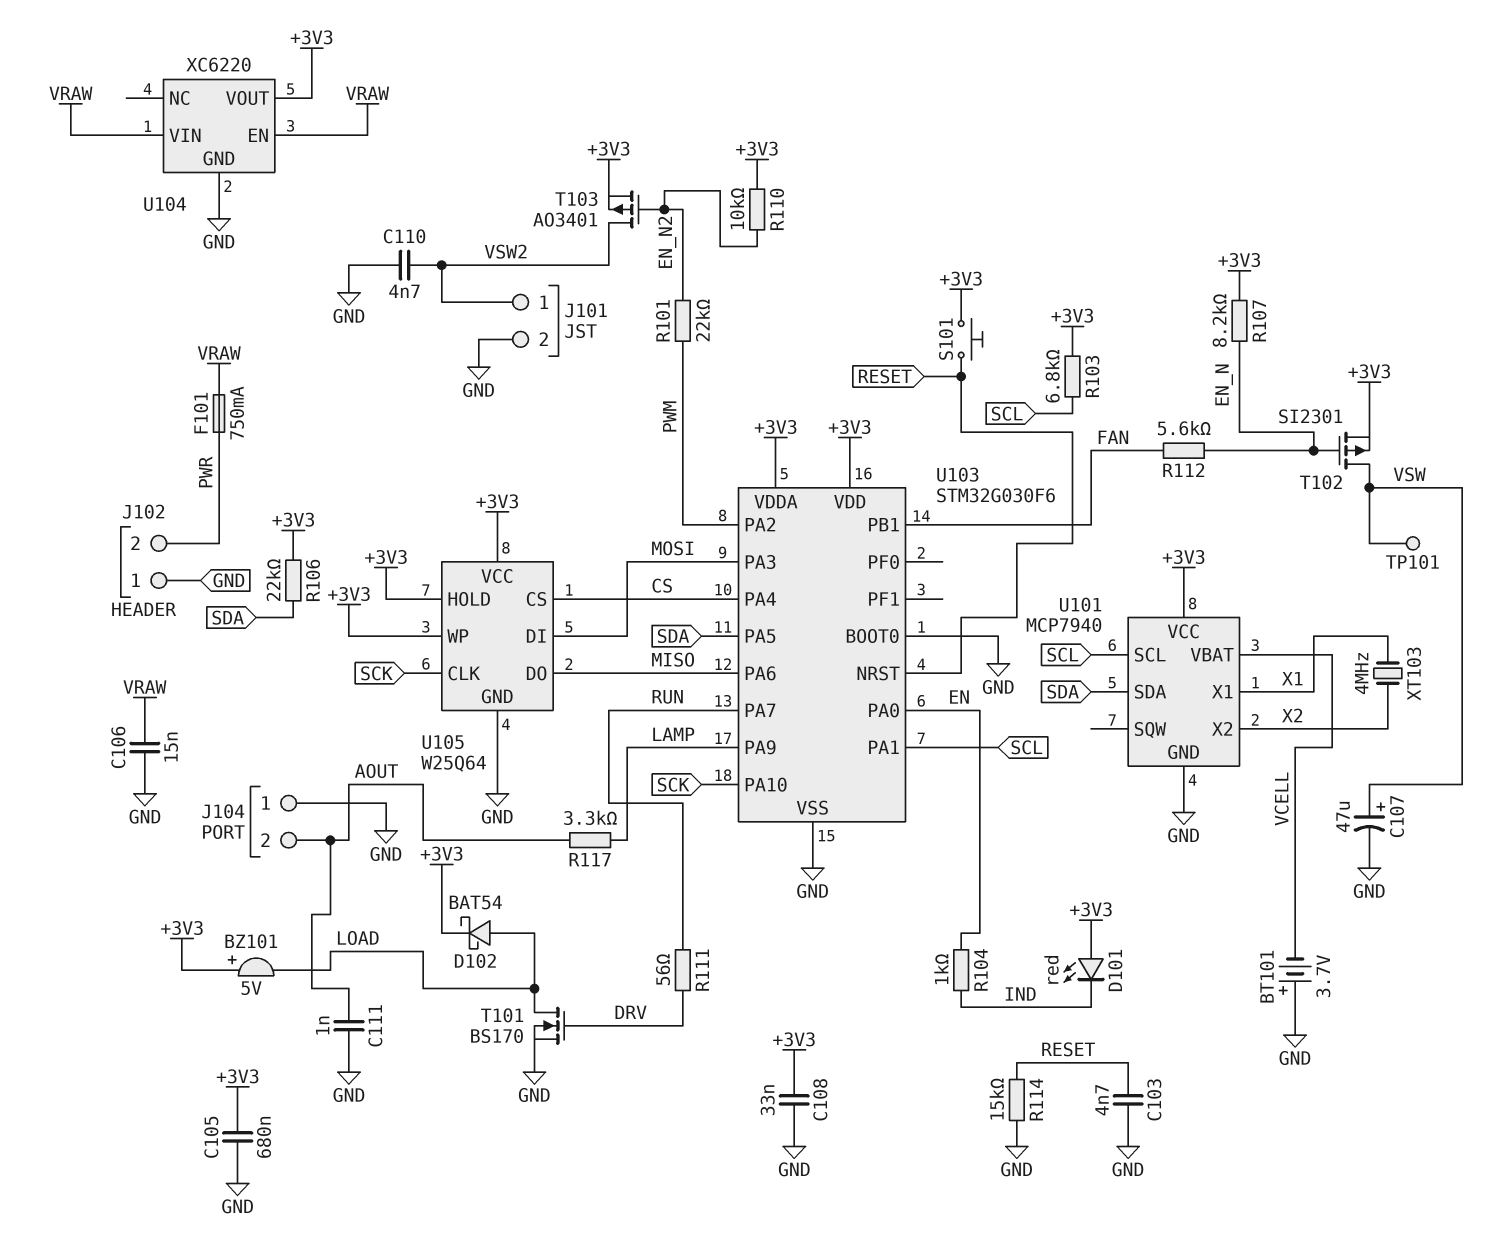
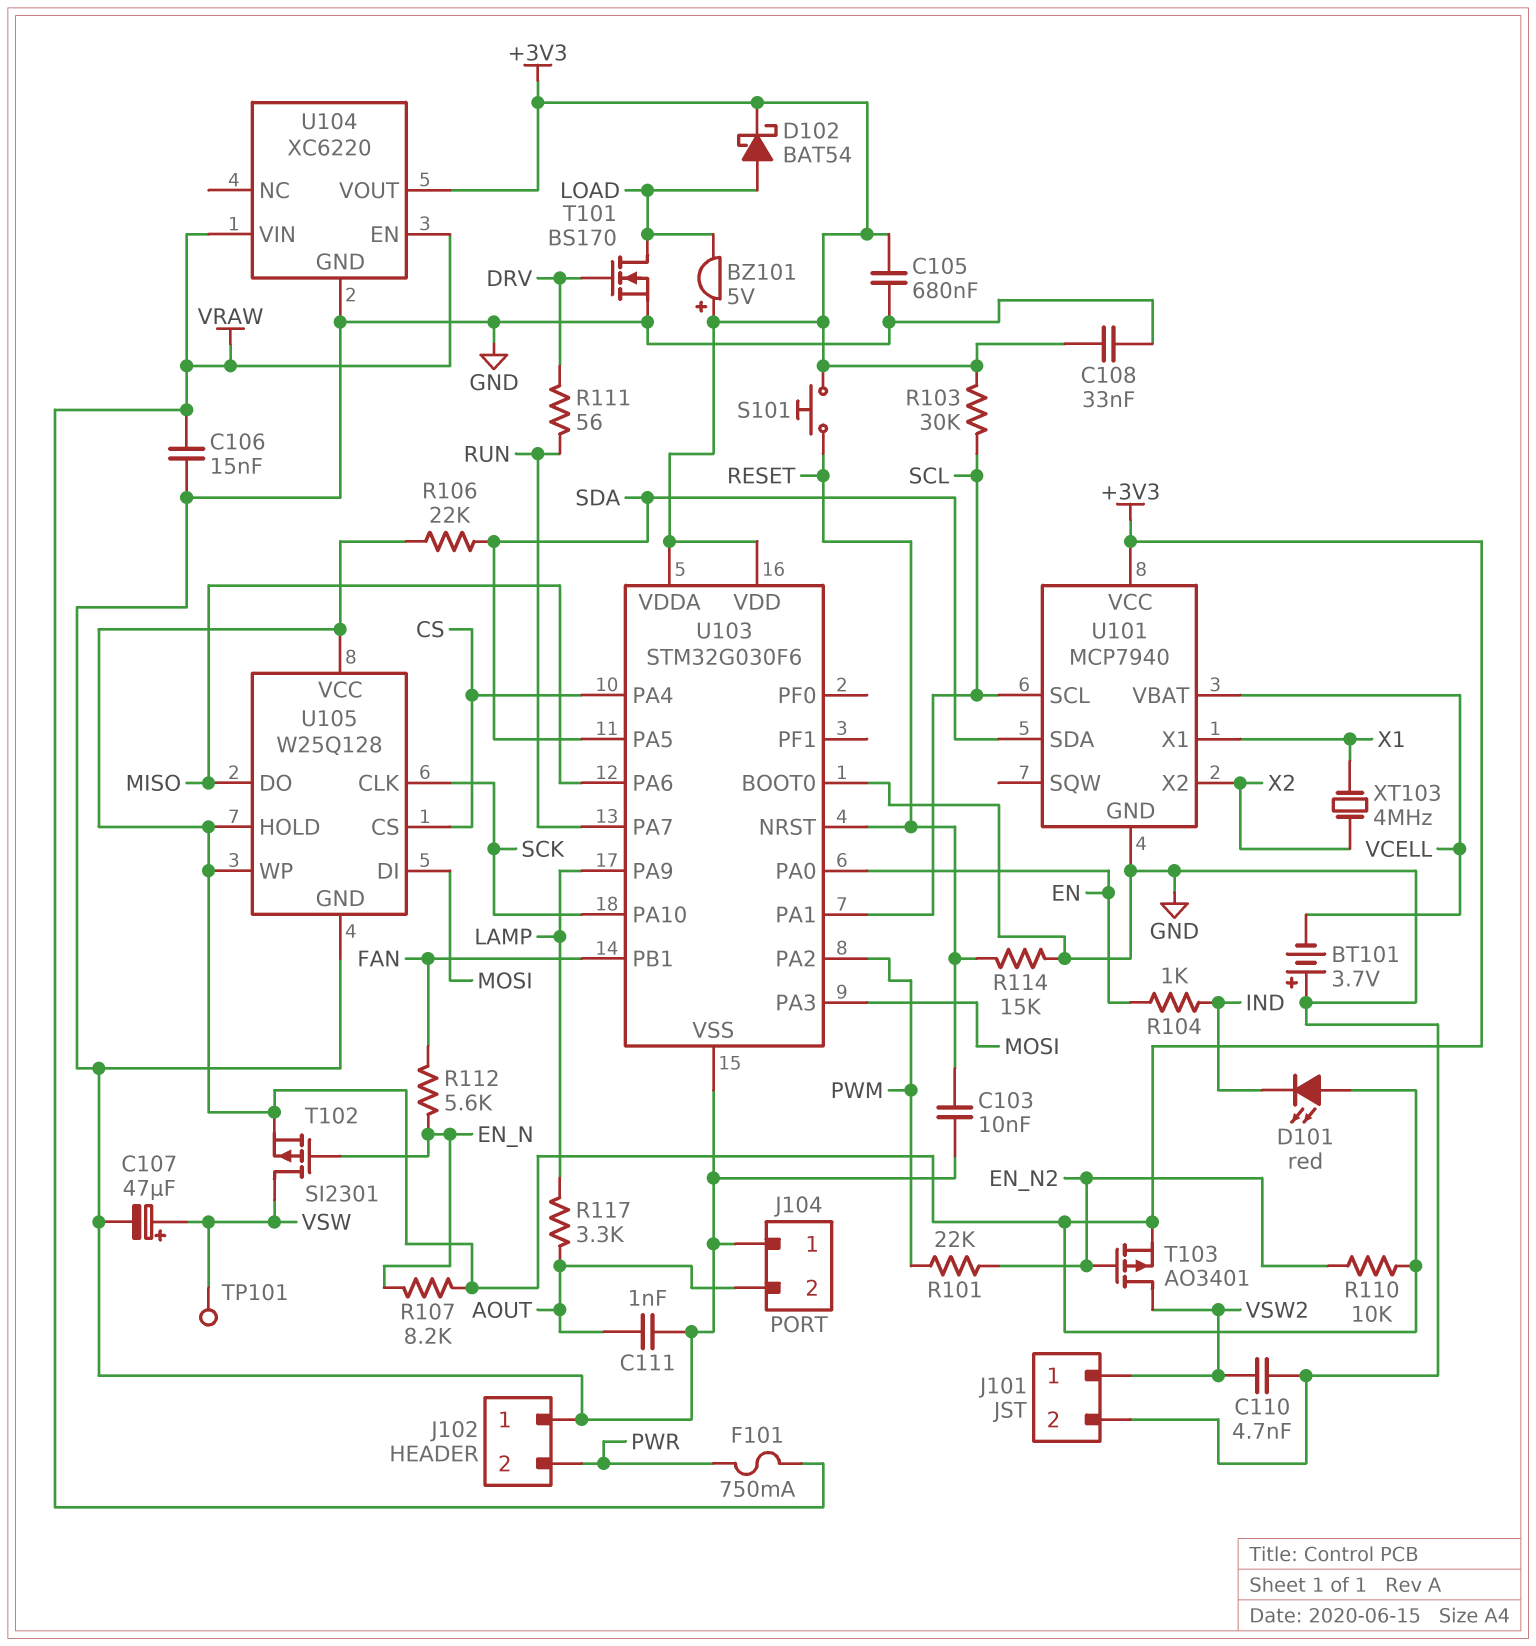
C103: 4.7nF (GND, RESET) -> 10nF (GND, RESET)
R103: 6.8k (+3V3, SCL) -> 30k (+3V3, SCL)
U105: W25Q64 -> W25Q128

